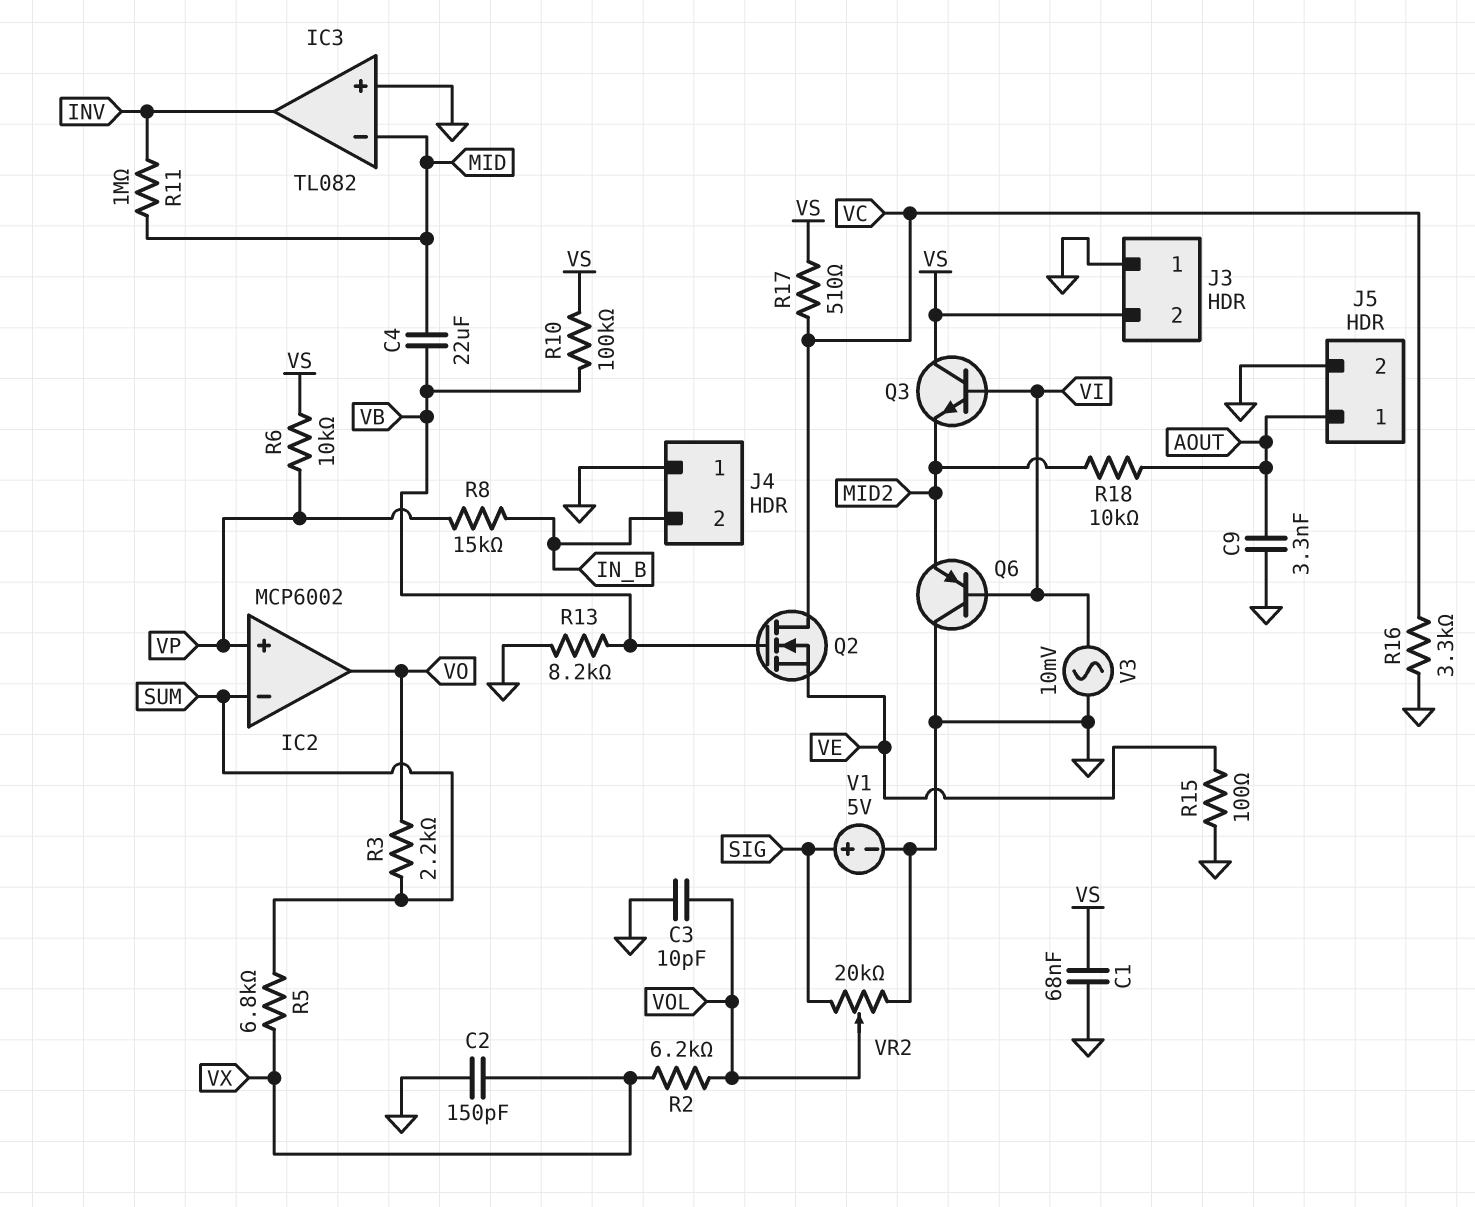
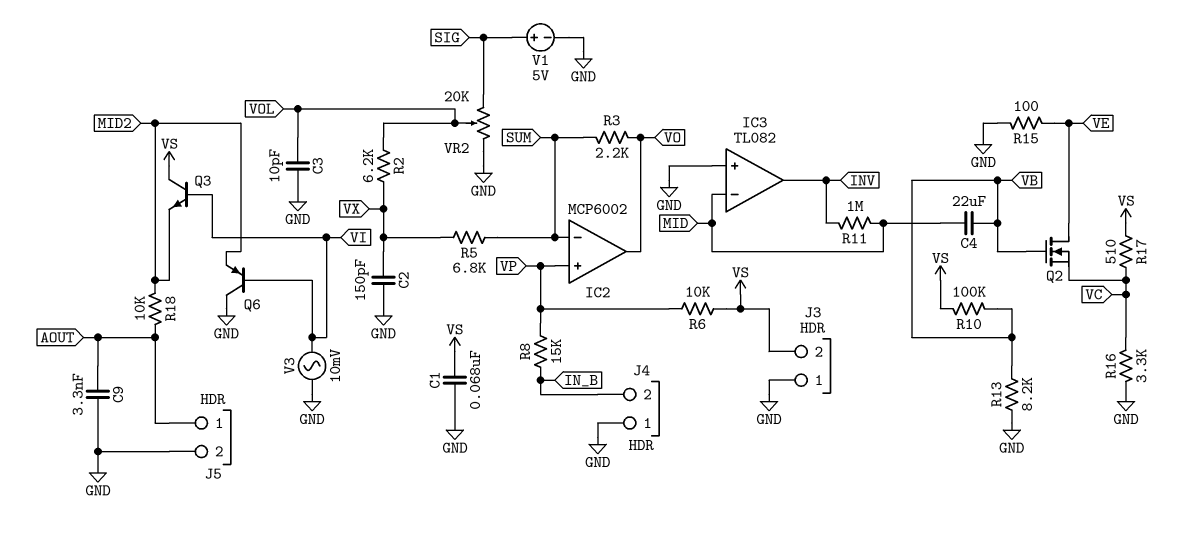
Q2: NMOS (G VB, D VC, S VE) -> NMOS (G VB, D VE, S VC)

